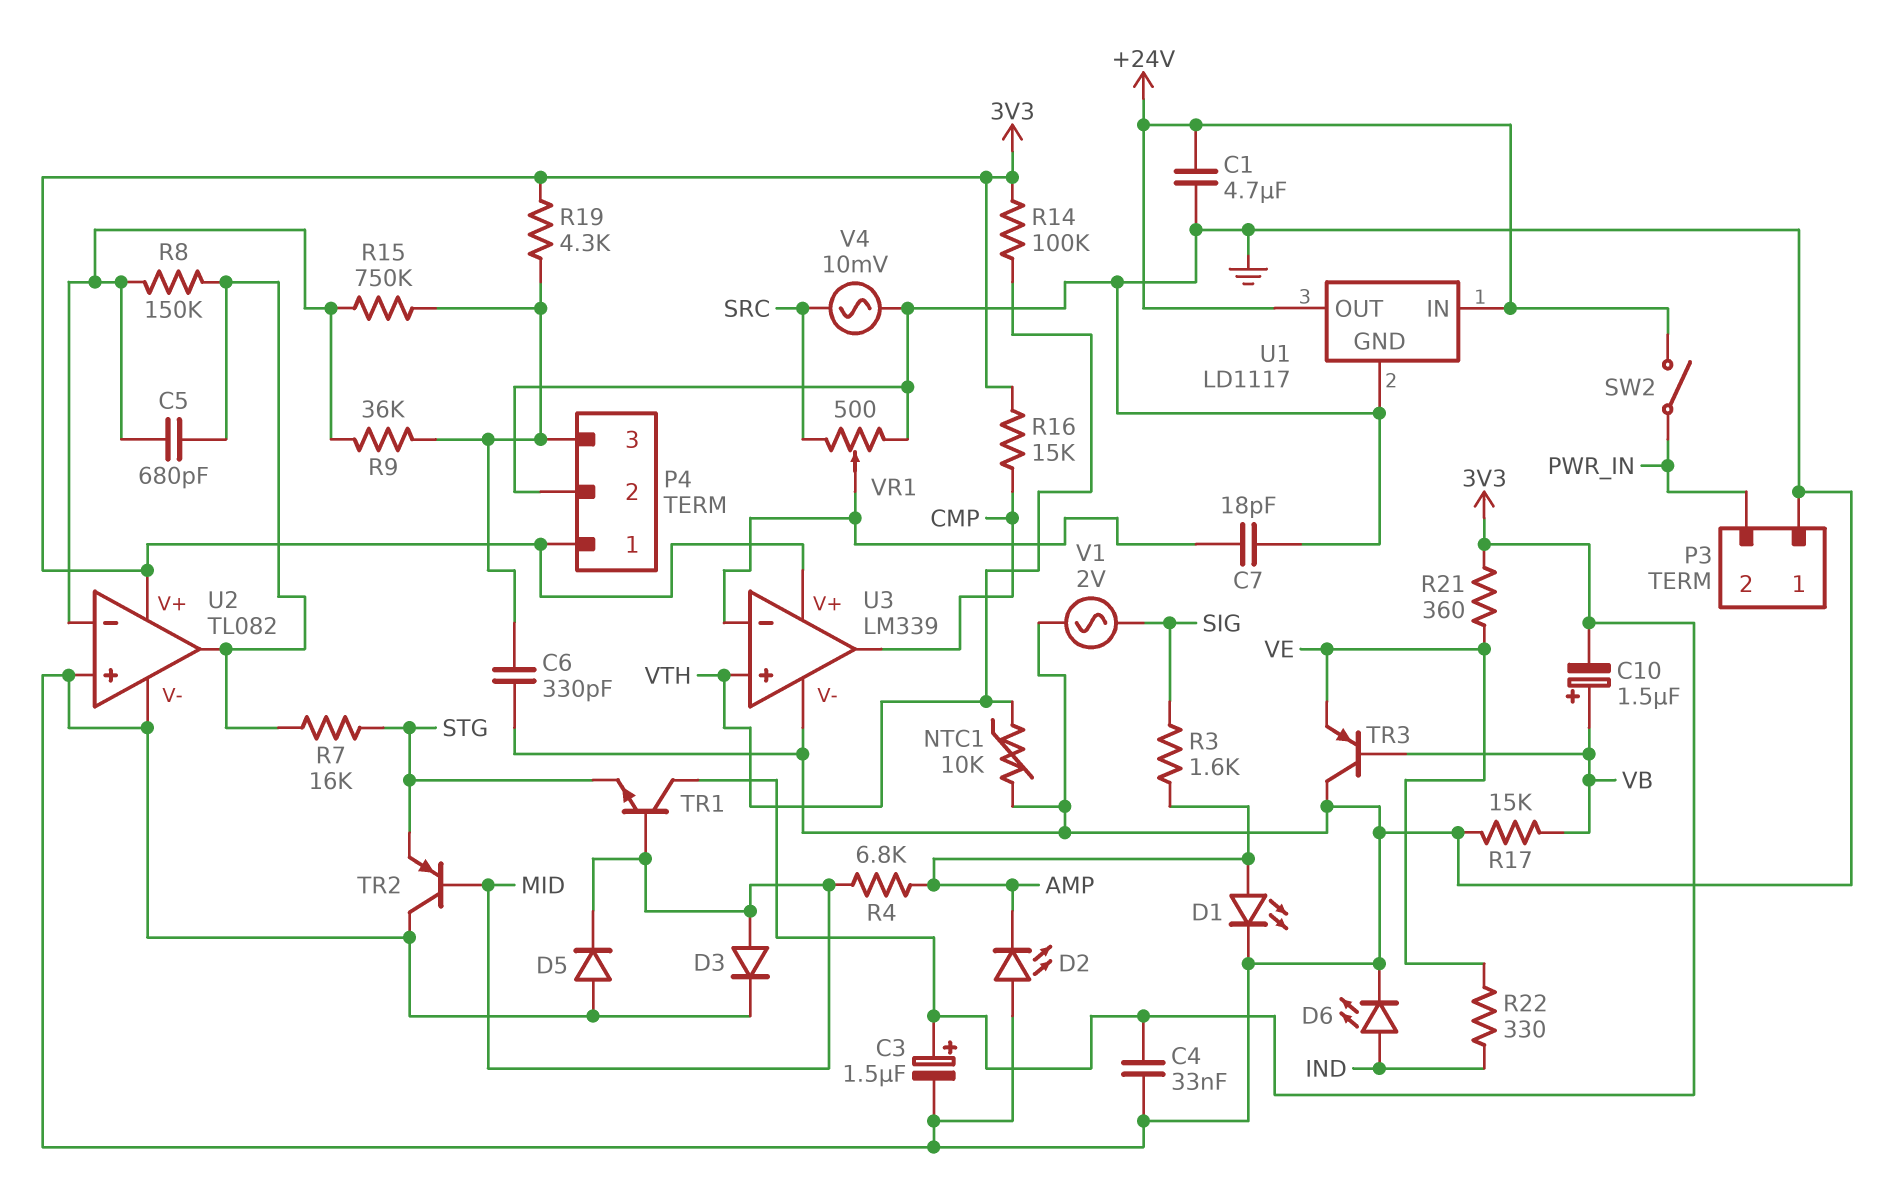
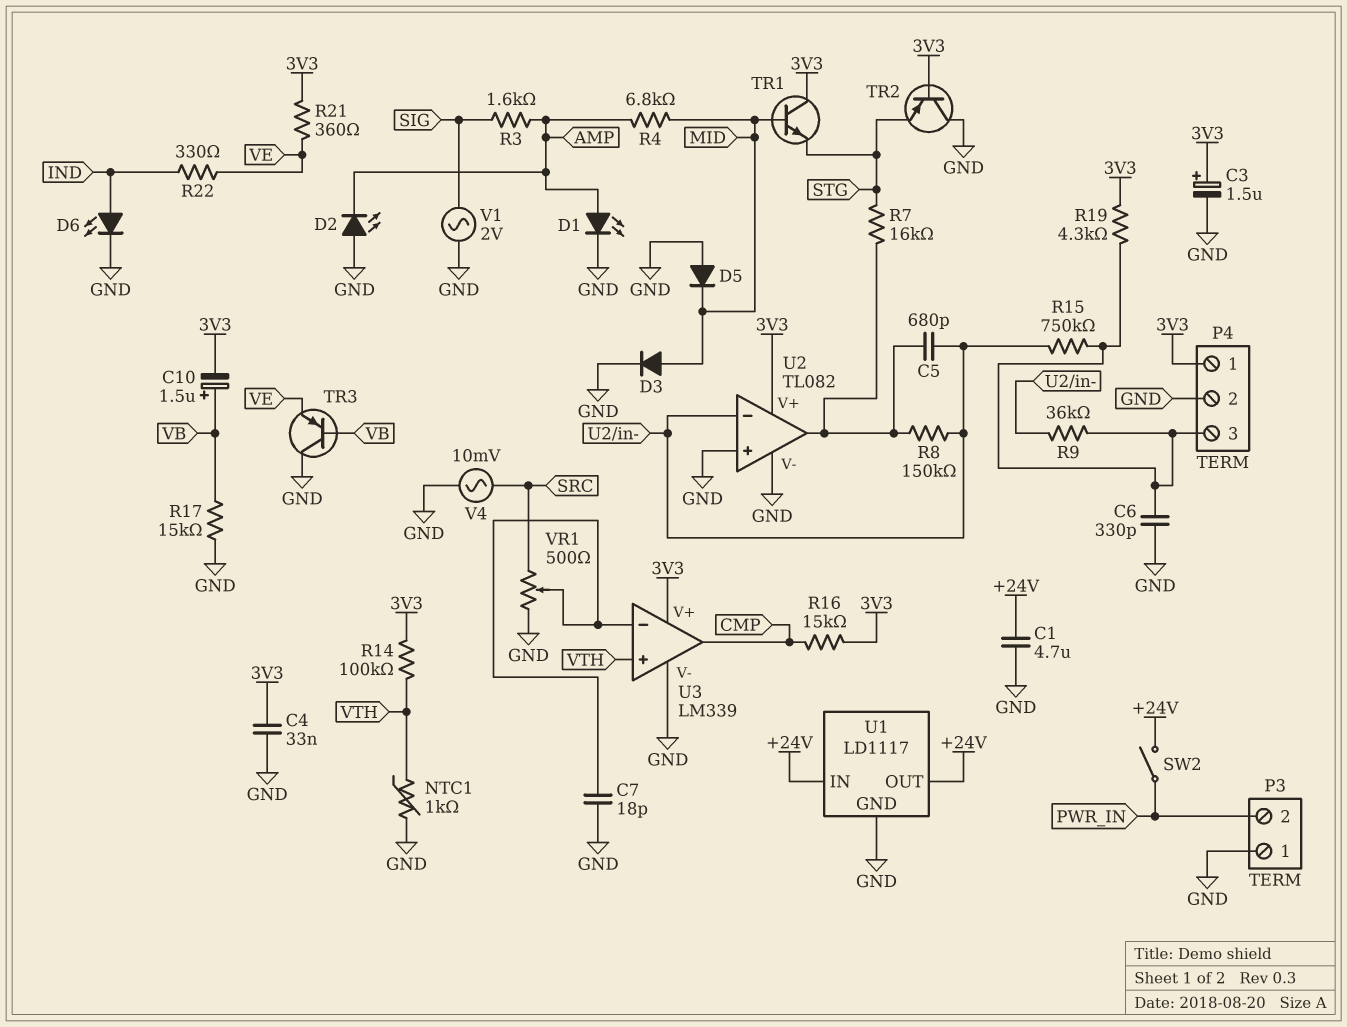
NTC1: 10k (GND, VTH) -> 1k (GND, VTH)
TR2: PNP (B MID, C GND, E STG) -> PNP (B 3V3, C GND, E STG)

